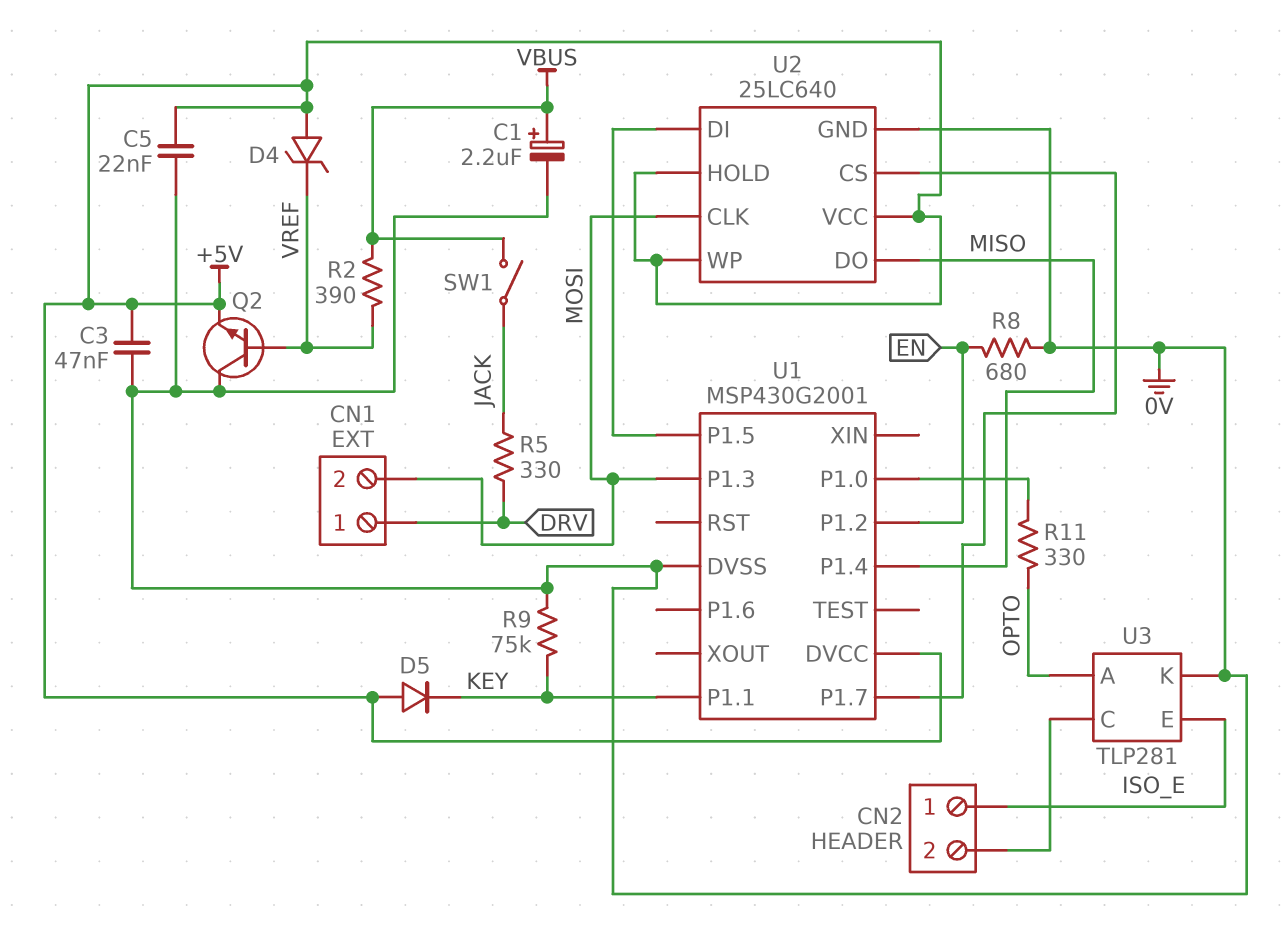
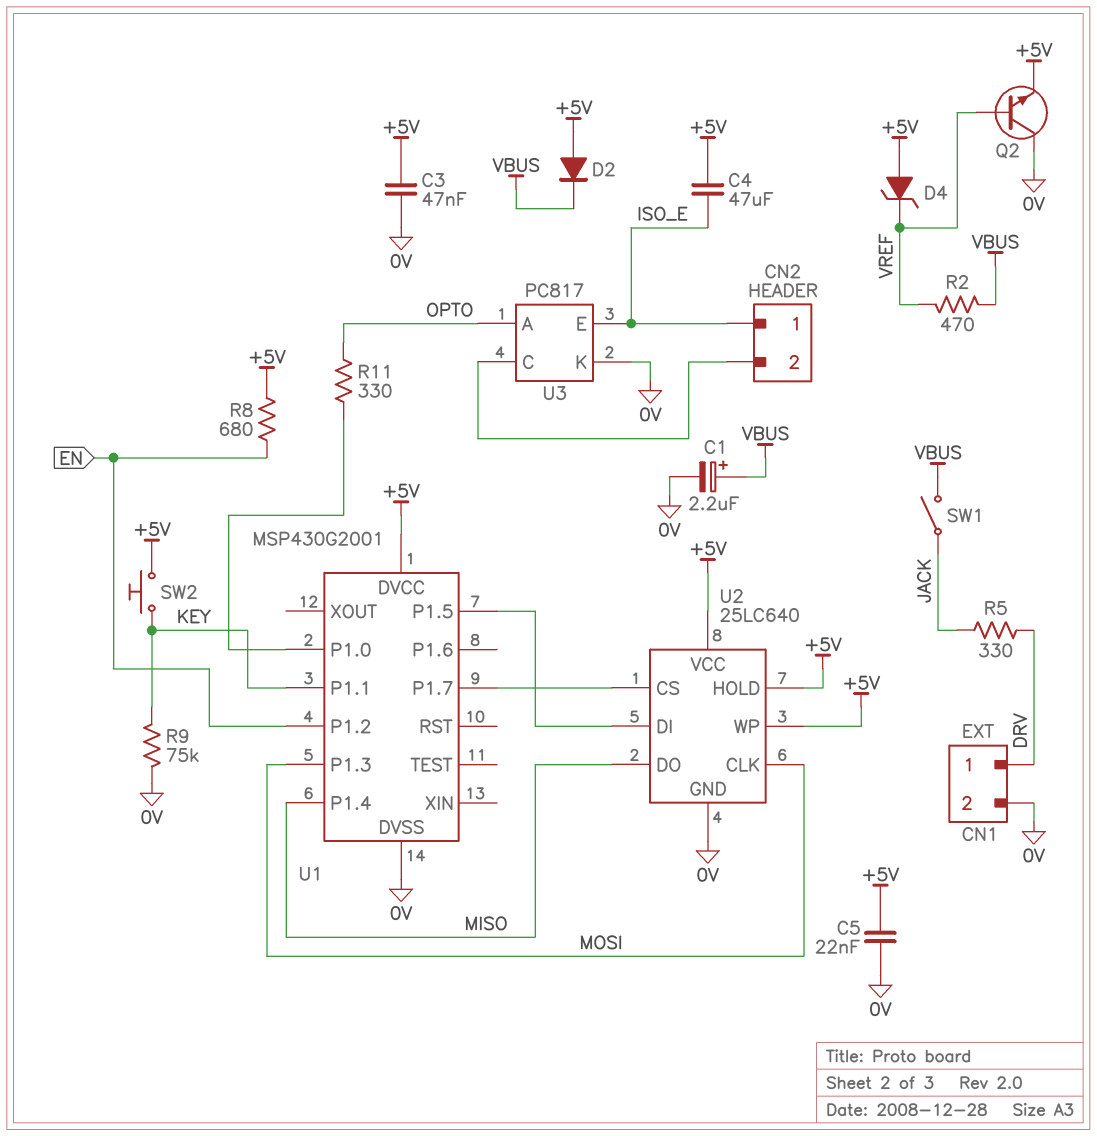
C4: none -> 47uF (+5V, ISO_E)
CN1 pin 2: MOSI -> 0V
D2: none -> diode (A +5V, K VBUS)
D5: diode (A +5V, K KEY) -> none
R2: 390 (VBUS, VREF) -> 470 (VBUS, VREF)
R8: 680 (0V, EN) -> 680 (+5V, EN)
SW2: none -> button (+5V, KEY)
U3: TLP281 -> PC817

